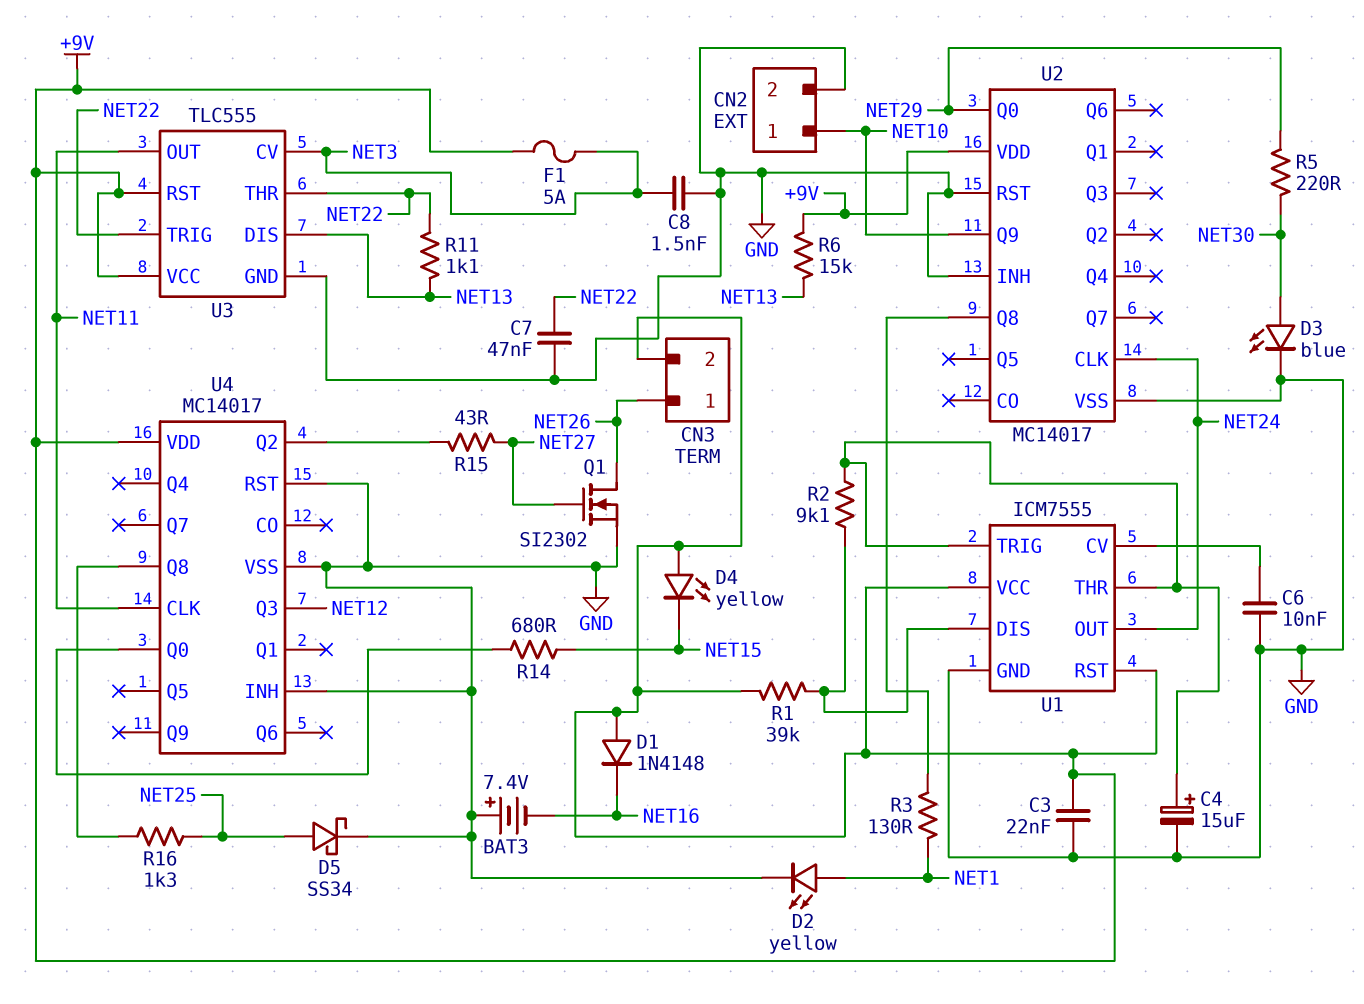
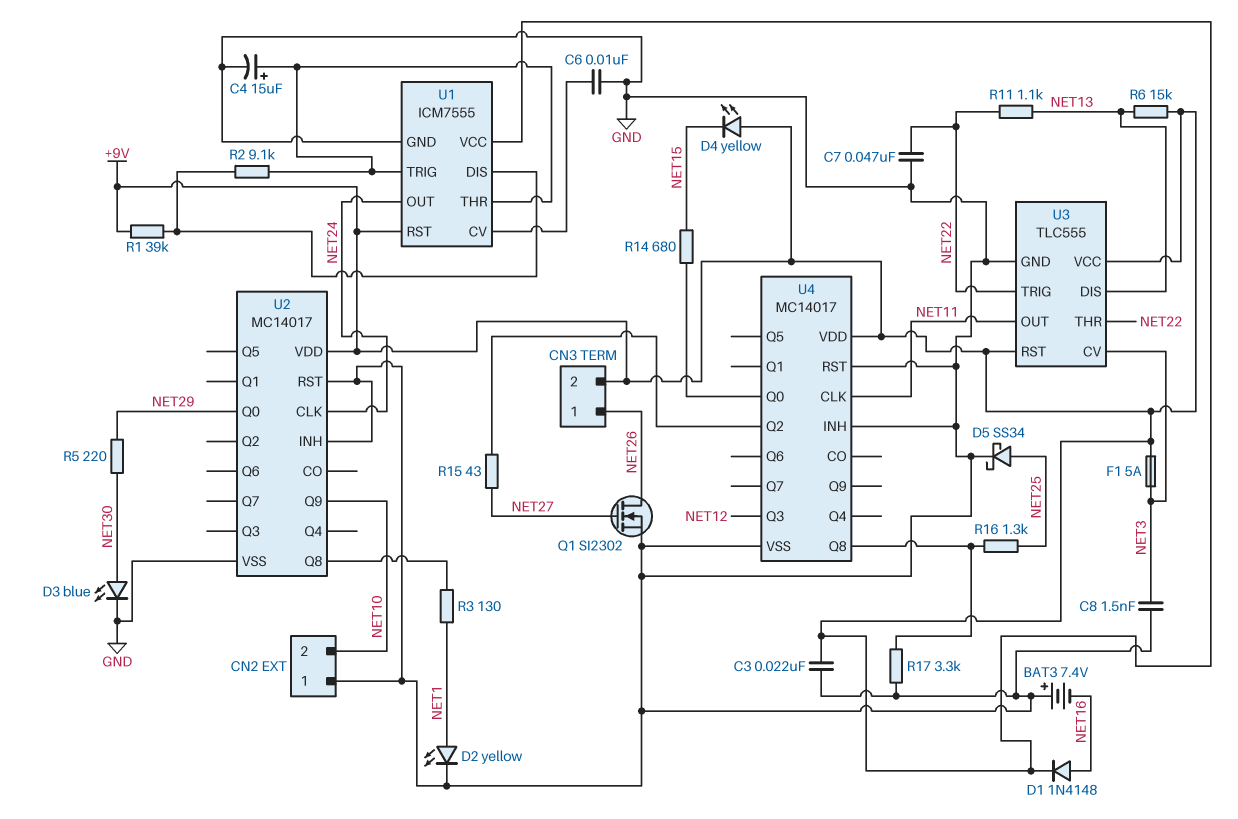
CN2 pin 1: NET10 -> GND
CN2 pin 2: GND -> NET10
D1: diode 1N4148 (A +9V, K NET16) -> diode 1N4148 (A NET16, K +9V)
R17: none -> 3.3k (GND, U4/Q8)

